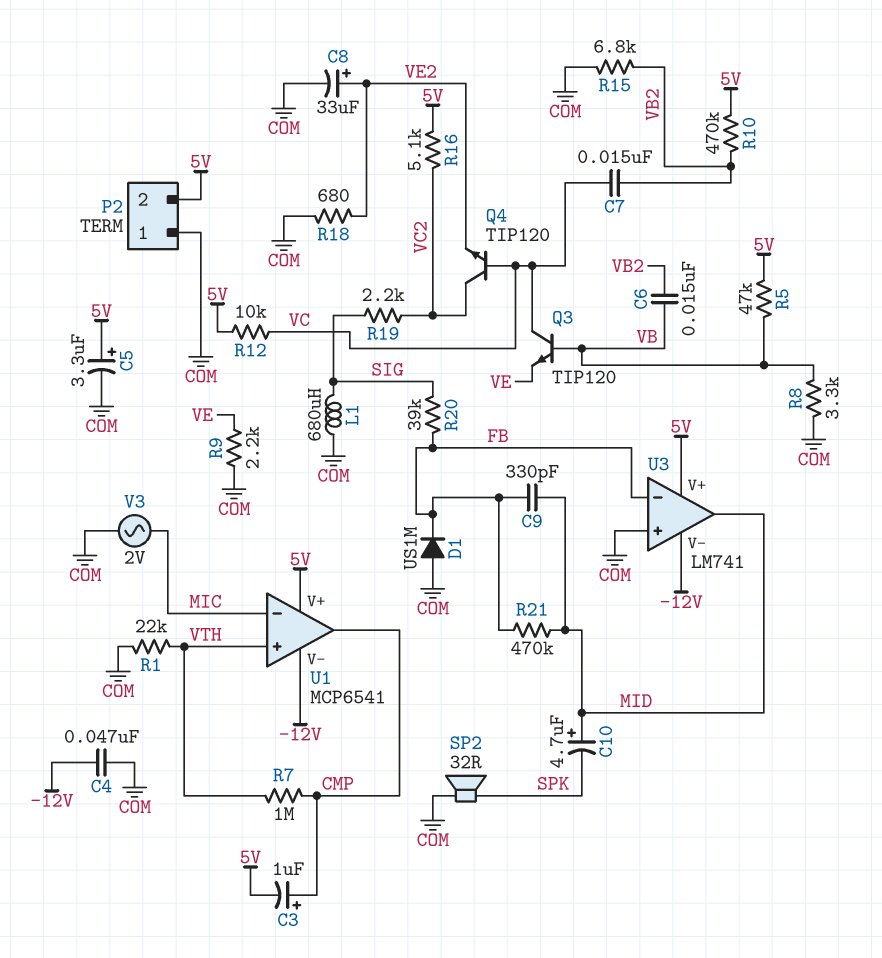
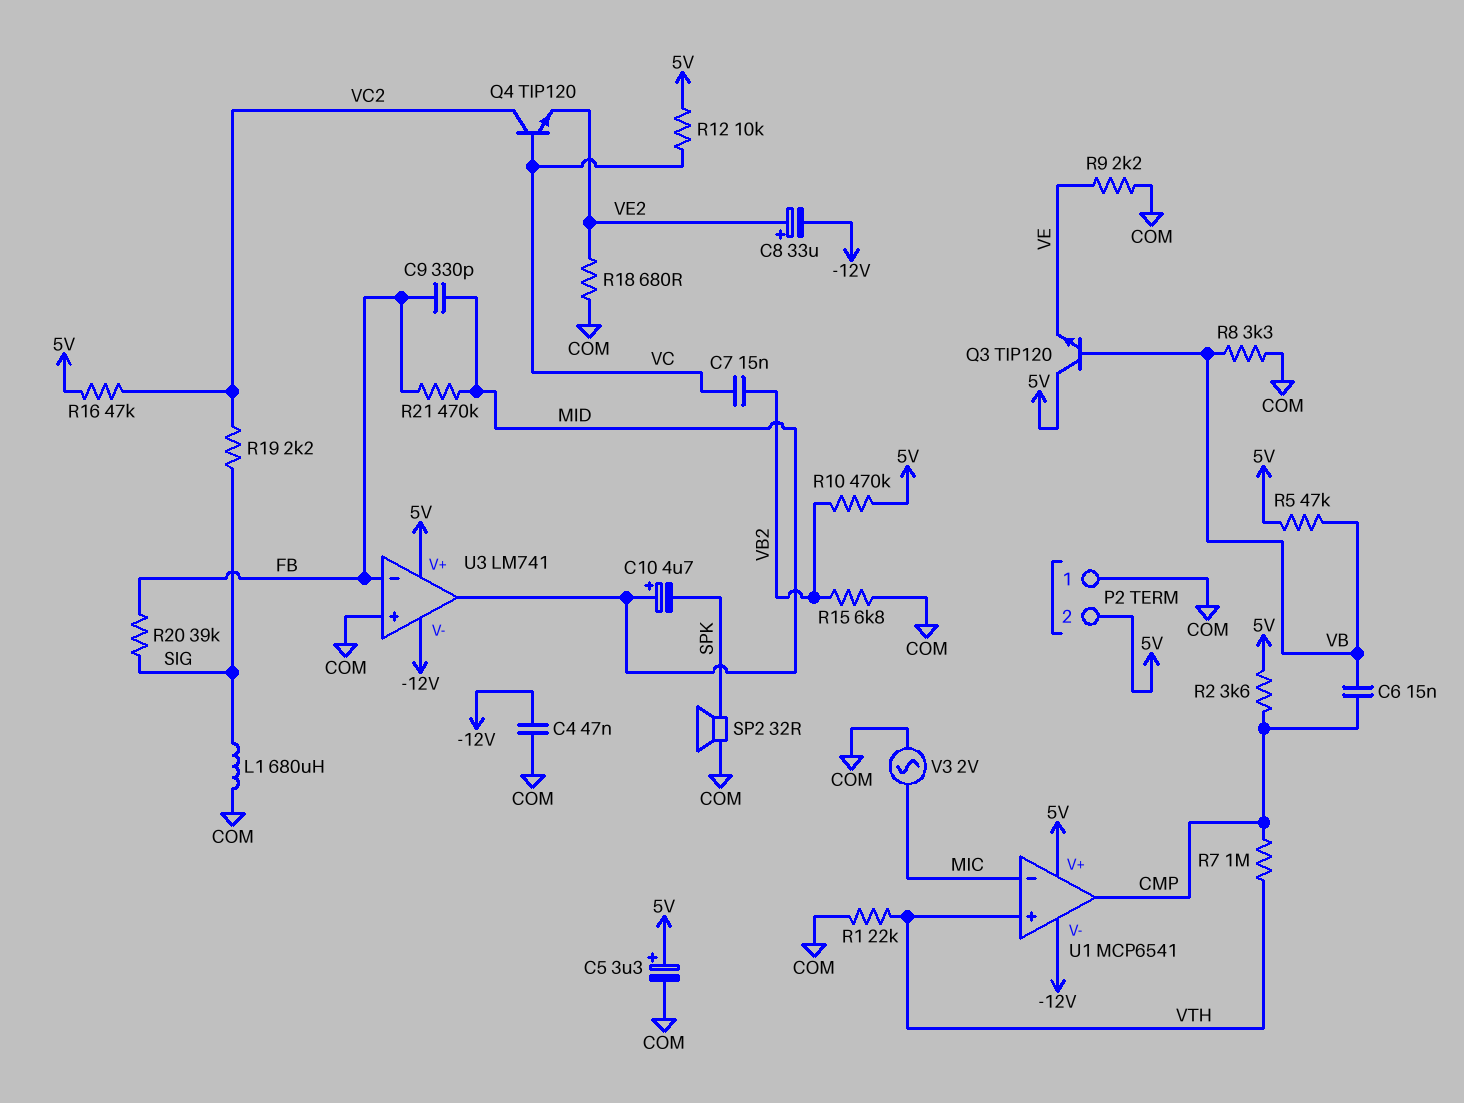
C3: 1uF (plus CMP, minus 5V) -> none
C6: 15nF (VB, VB2) -> 15nF (CMP, VB)
C8: 33uF (plus VE2, minus COM) -> 33uF (plus VE2, minus -12V)
D1: diode US1M (A COM, K FB) -> none
Q3: NPN TIP120 (B VB, C VC, E VE) -> NPN TIP120 (B VB, C 5V, E VE)
R2: none -> 3.6k (5V, CMP)
R16: 5.1k (5V, VC2) -> 47k (5V, VC2)

